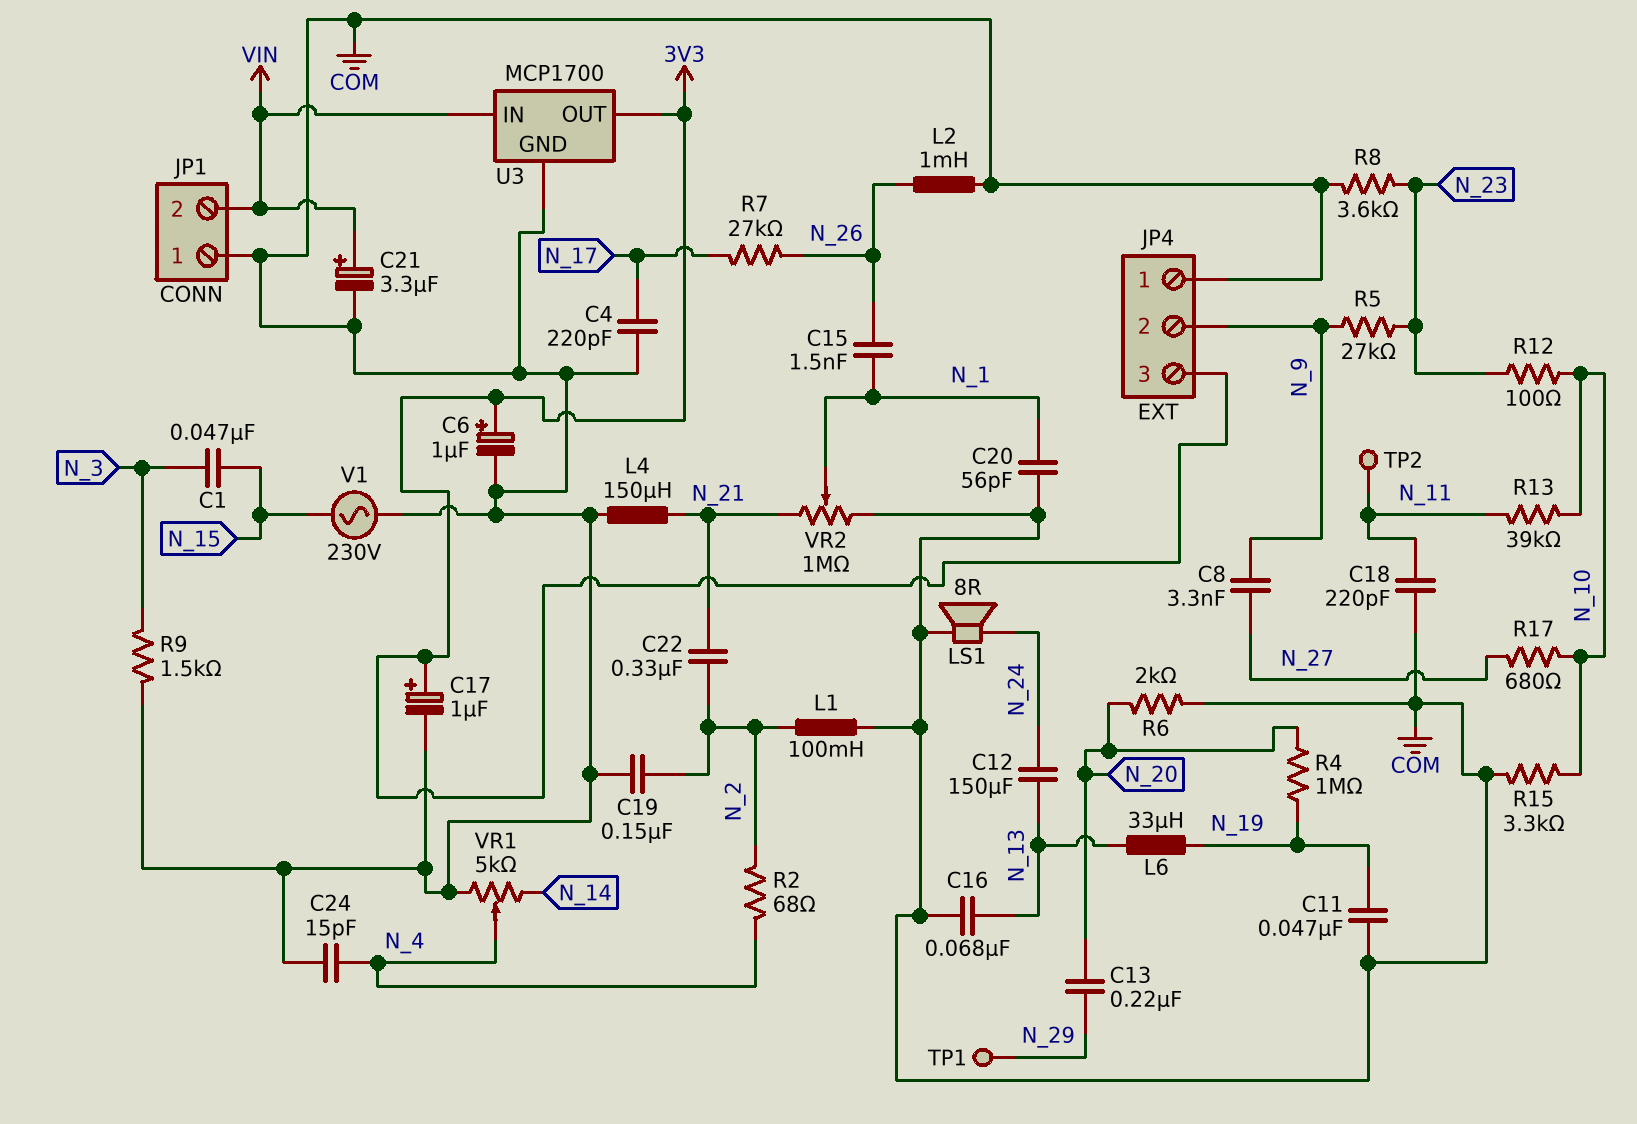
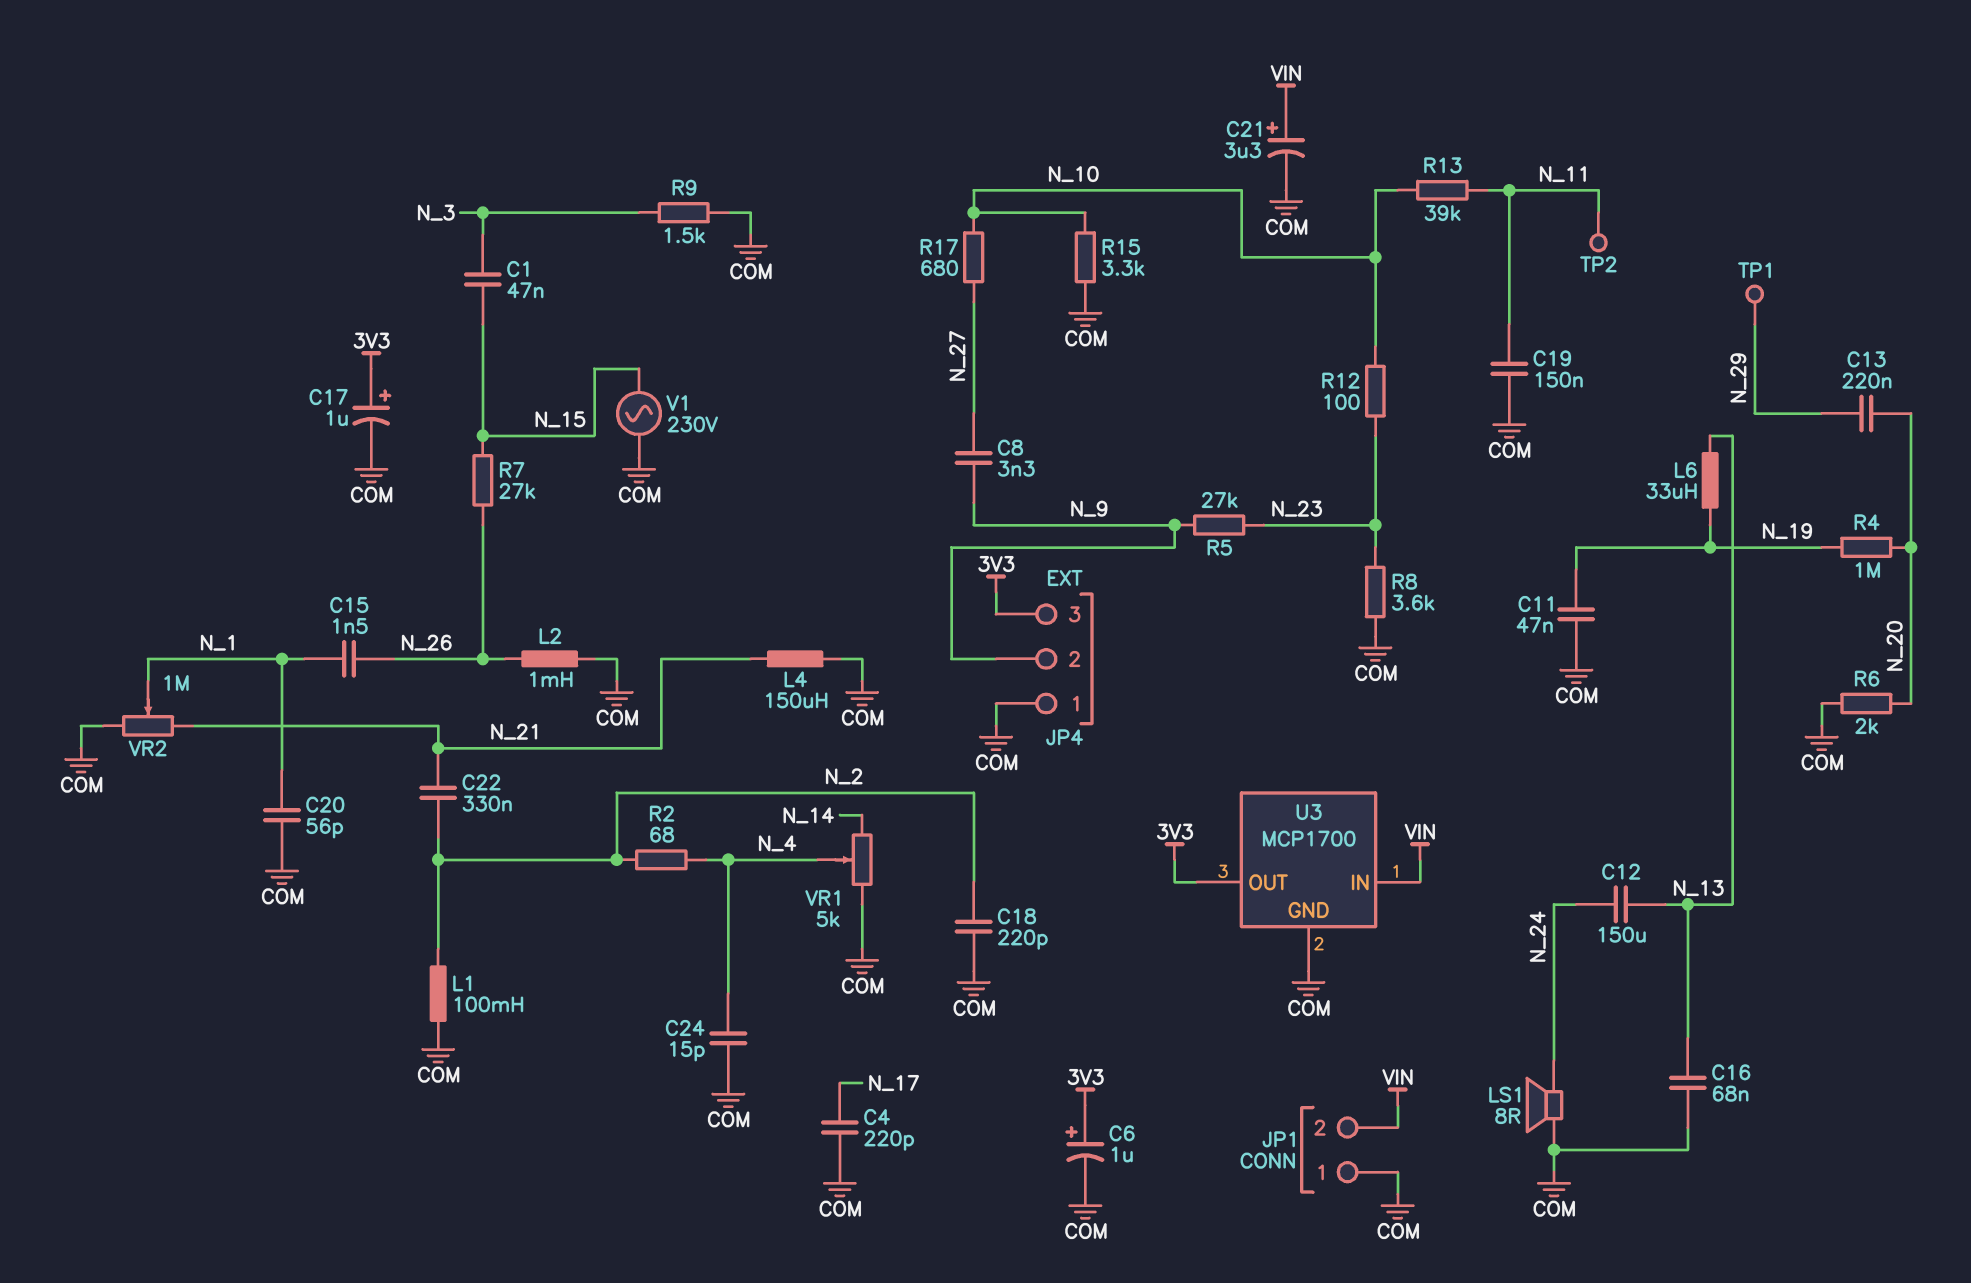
C18: 220pF (COM, N_11) -> 220pF (COM, N_2)
C19: 150nF (COM, N_2) -> 150nF (COM, N_11)
R7: 27k (N_17, N_26) -> 27k (N_15, N_26)

